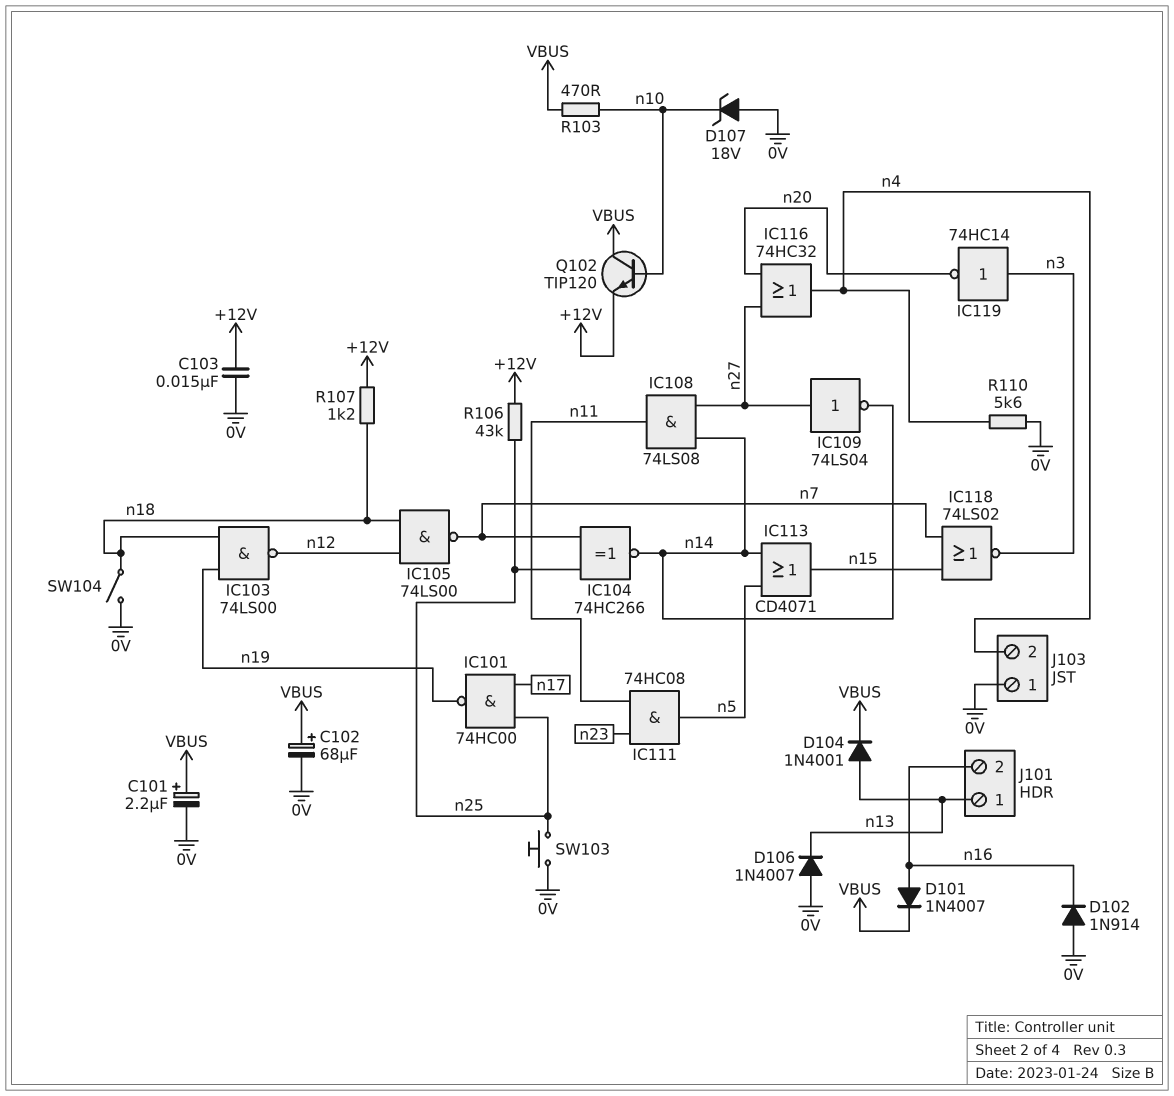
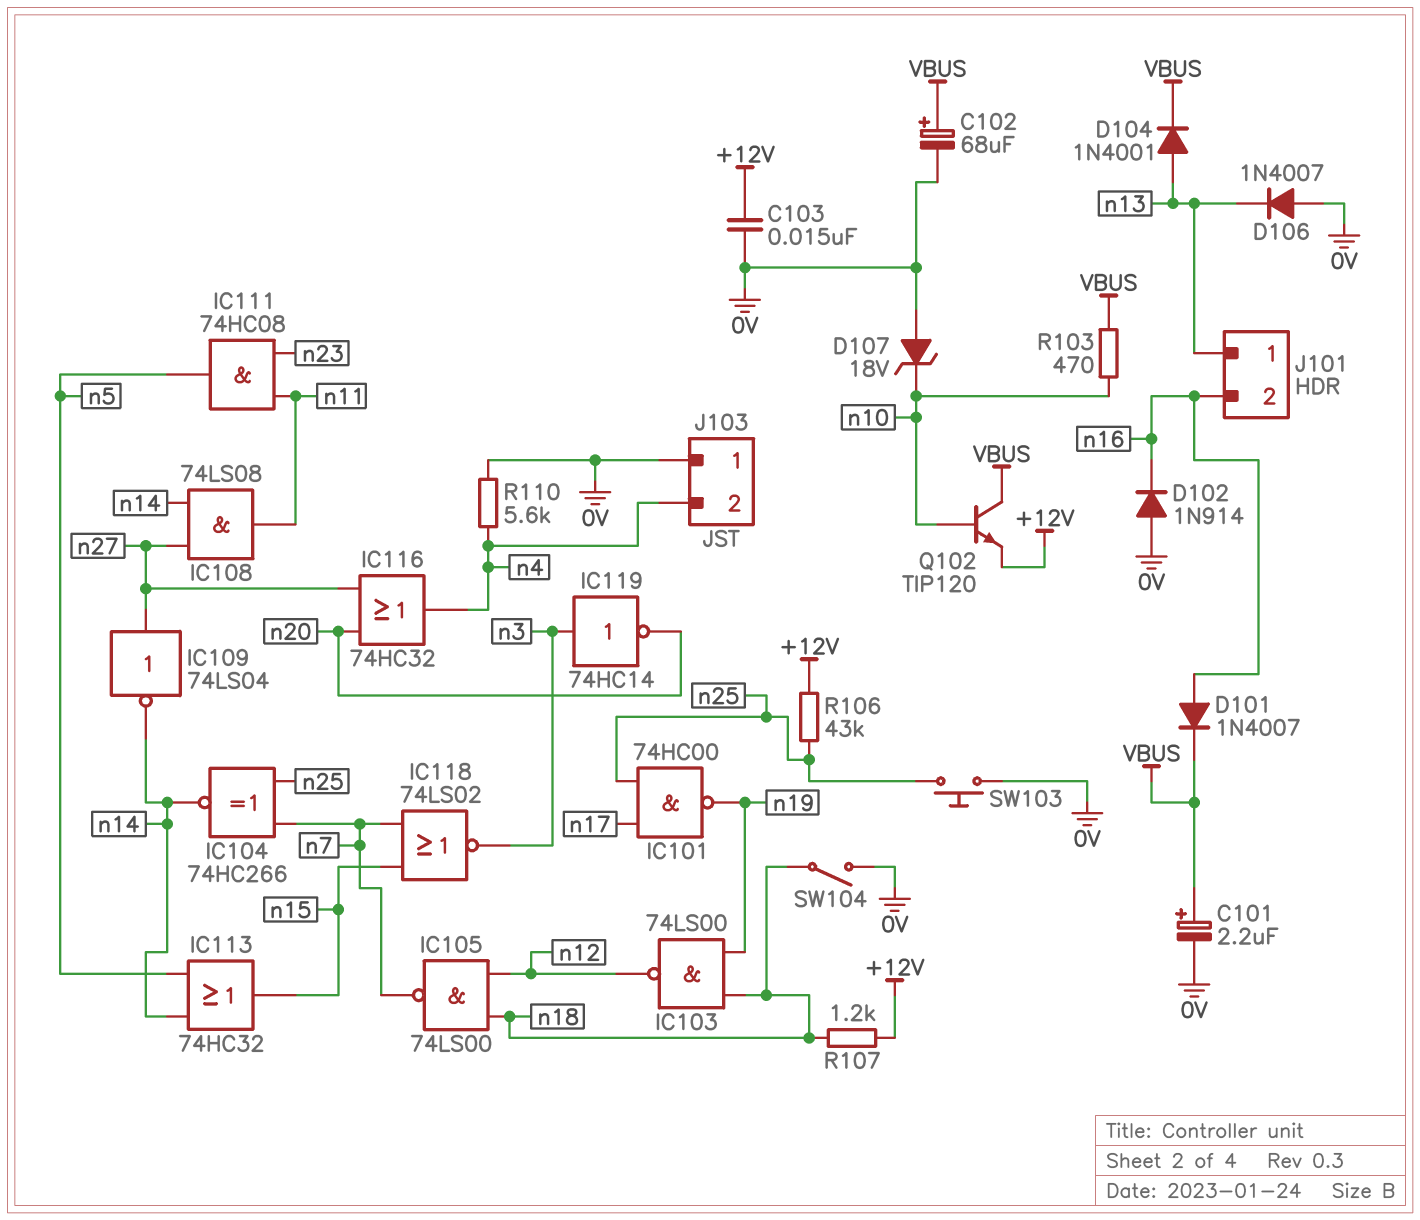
IC113: OR CD4071 (in n5, in n14, out n15) -> OR 74HC32 (in n5, in n14, out n15)

